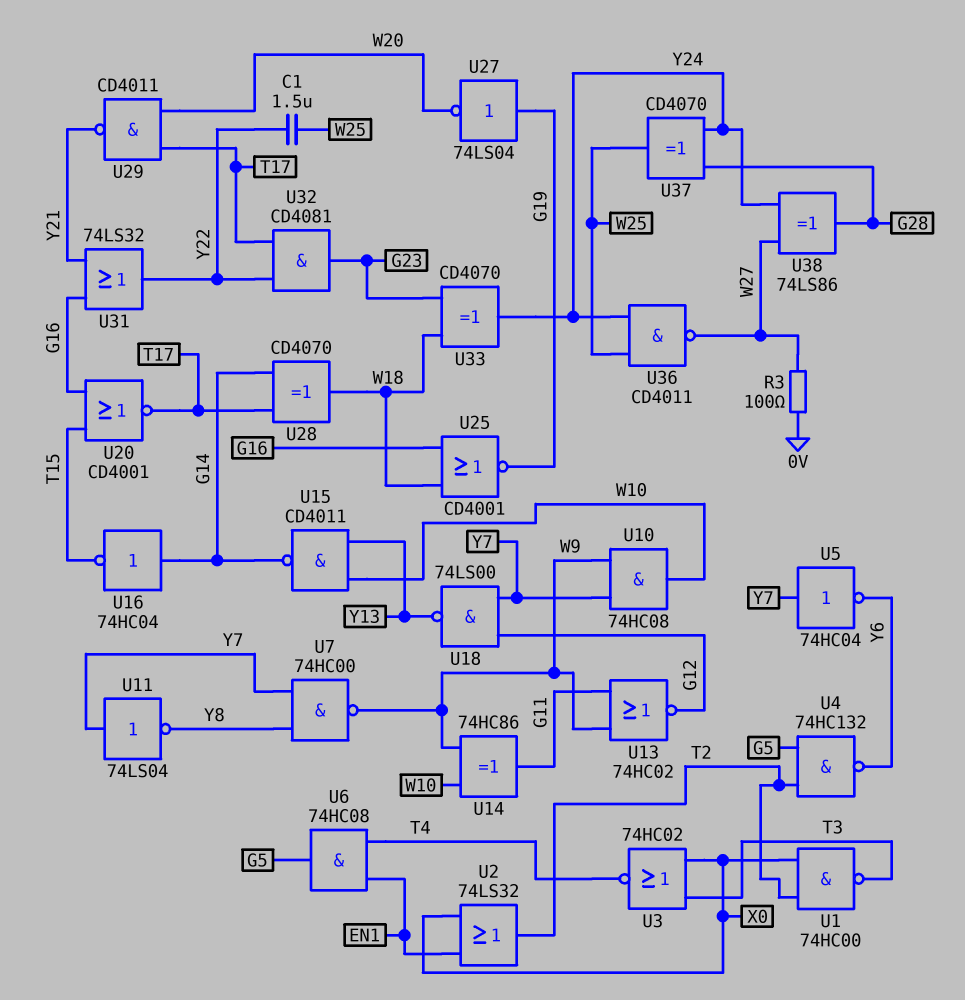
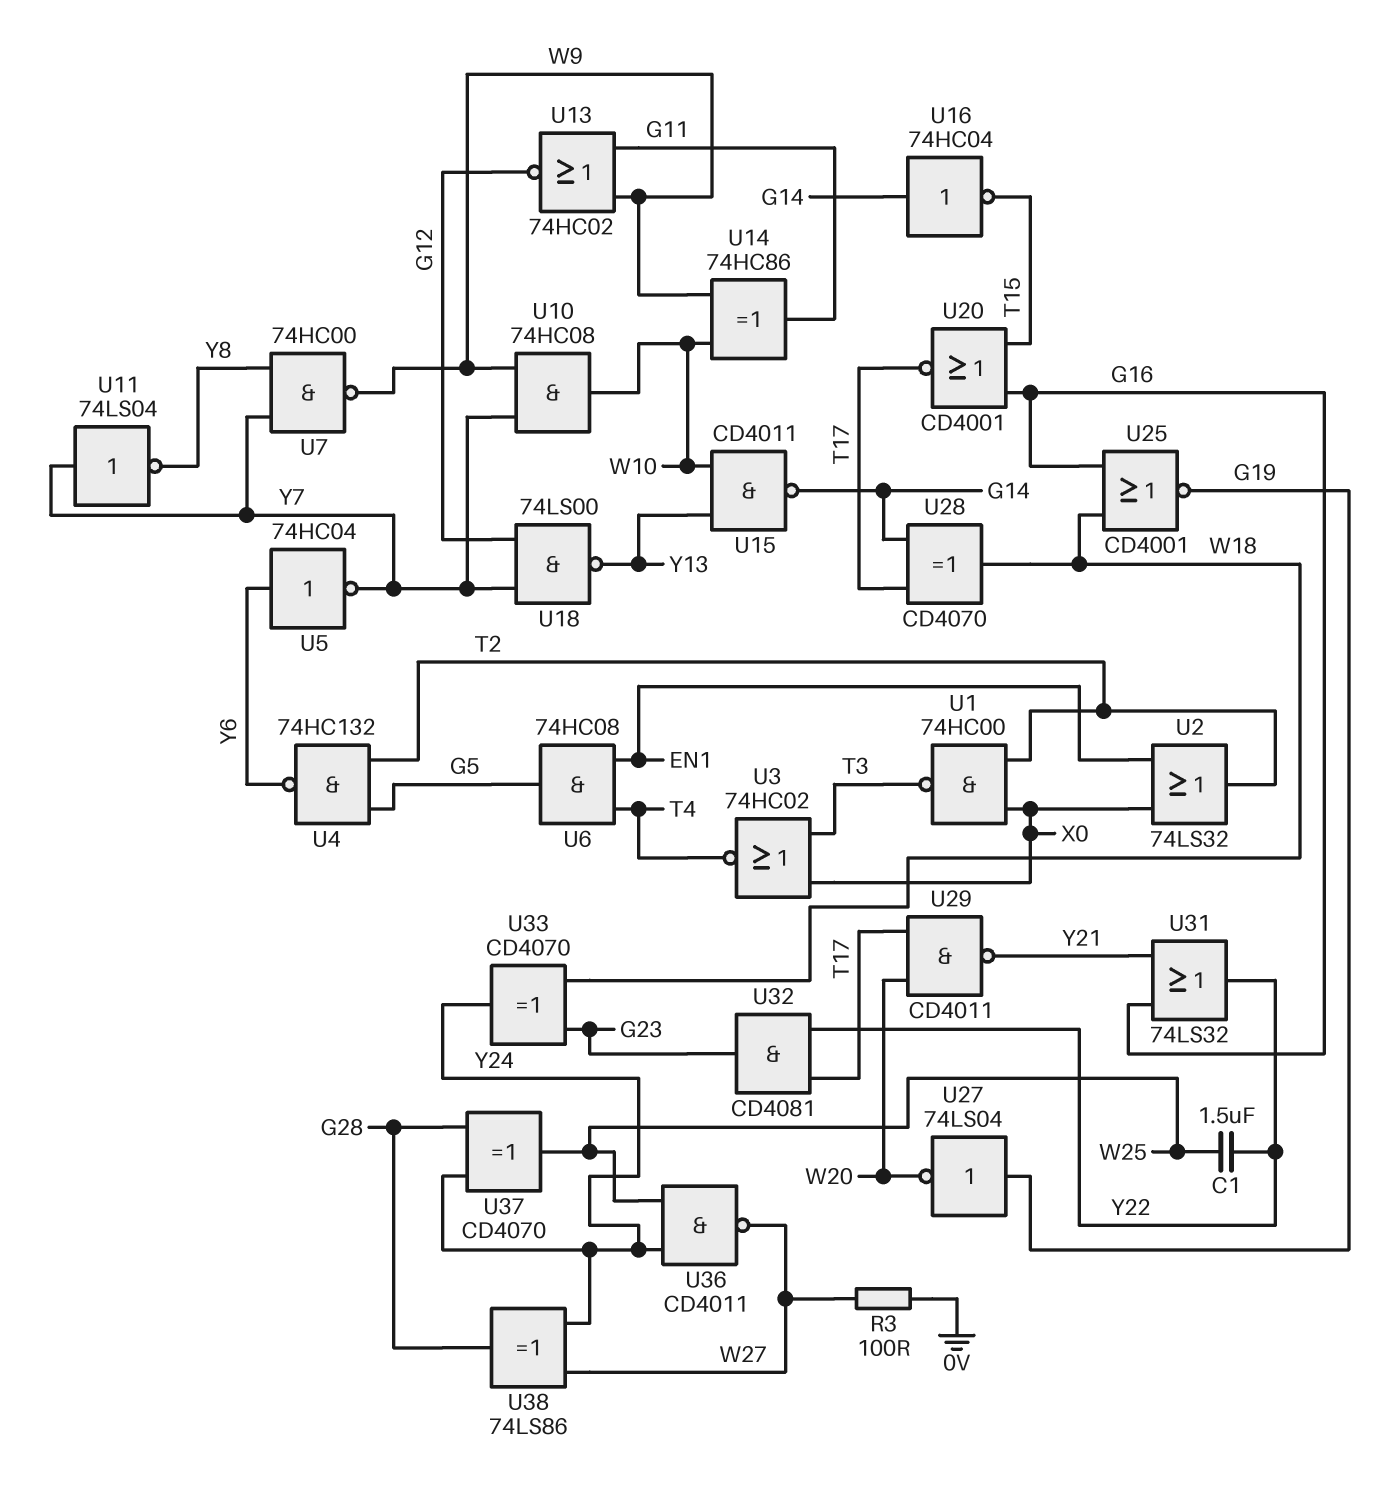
U5: NOT 74HC04 (in Y7, out Y6) -> NOT 74HC04 (in Y6, out Y7)

